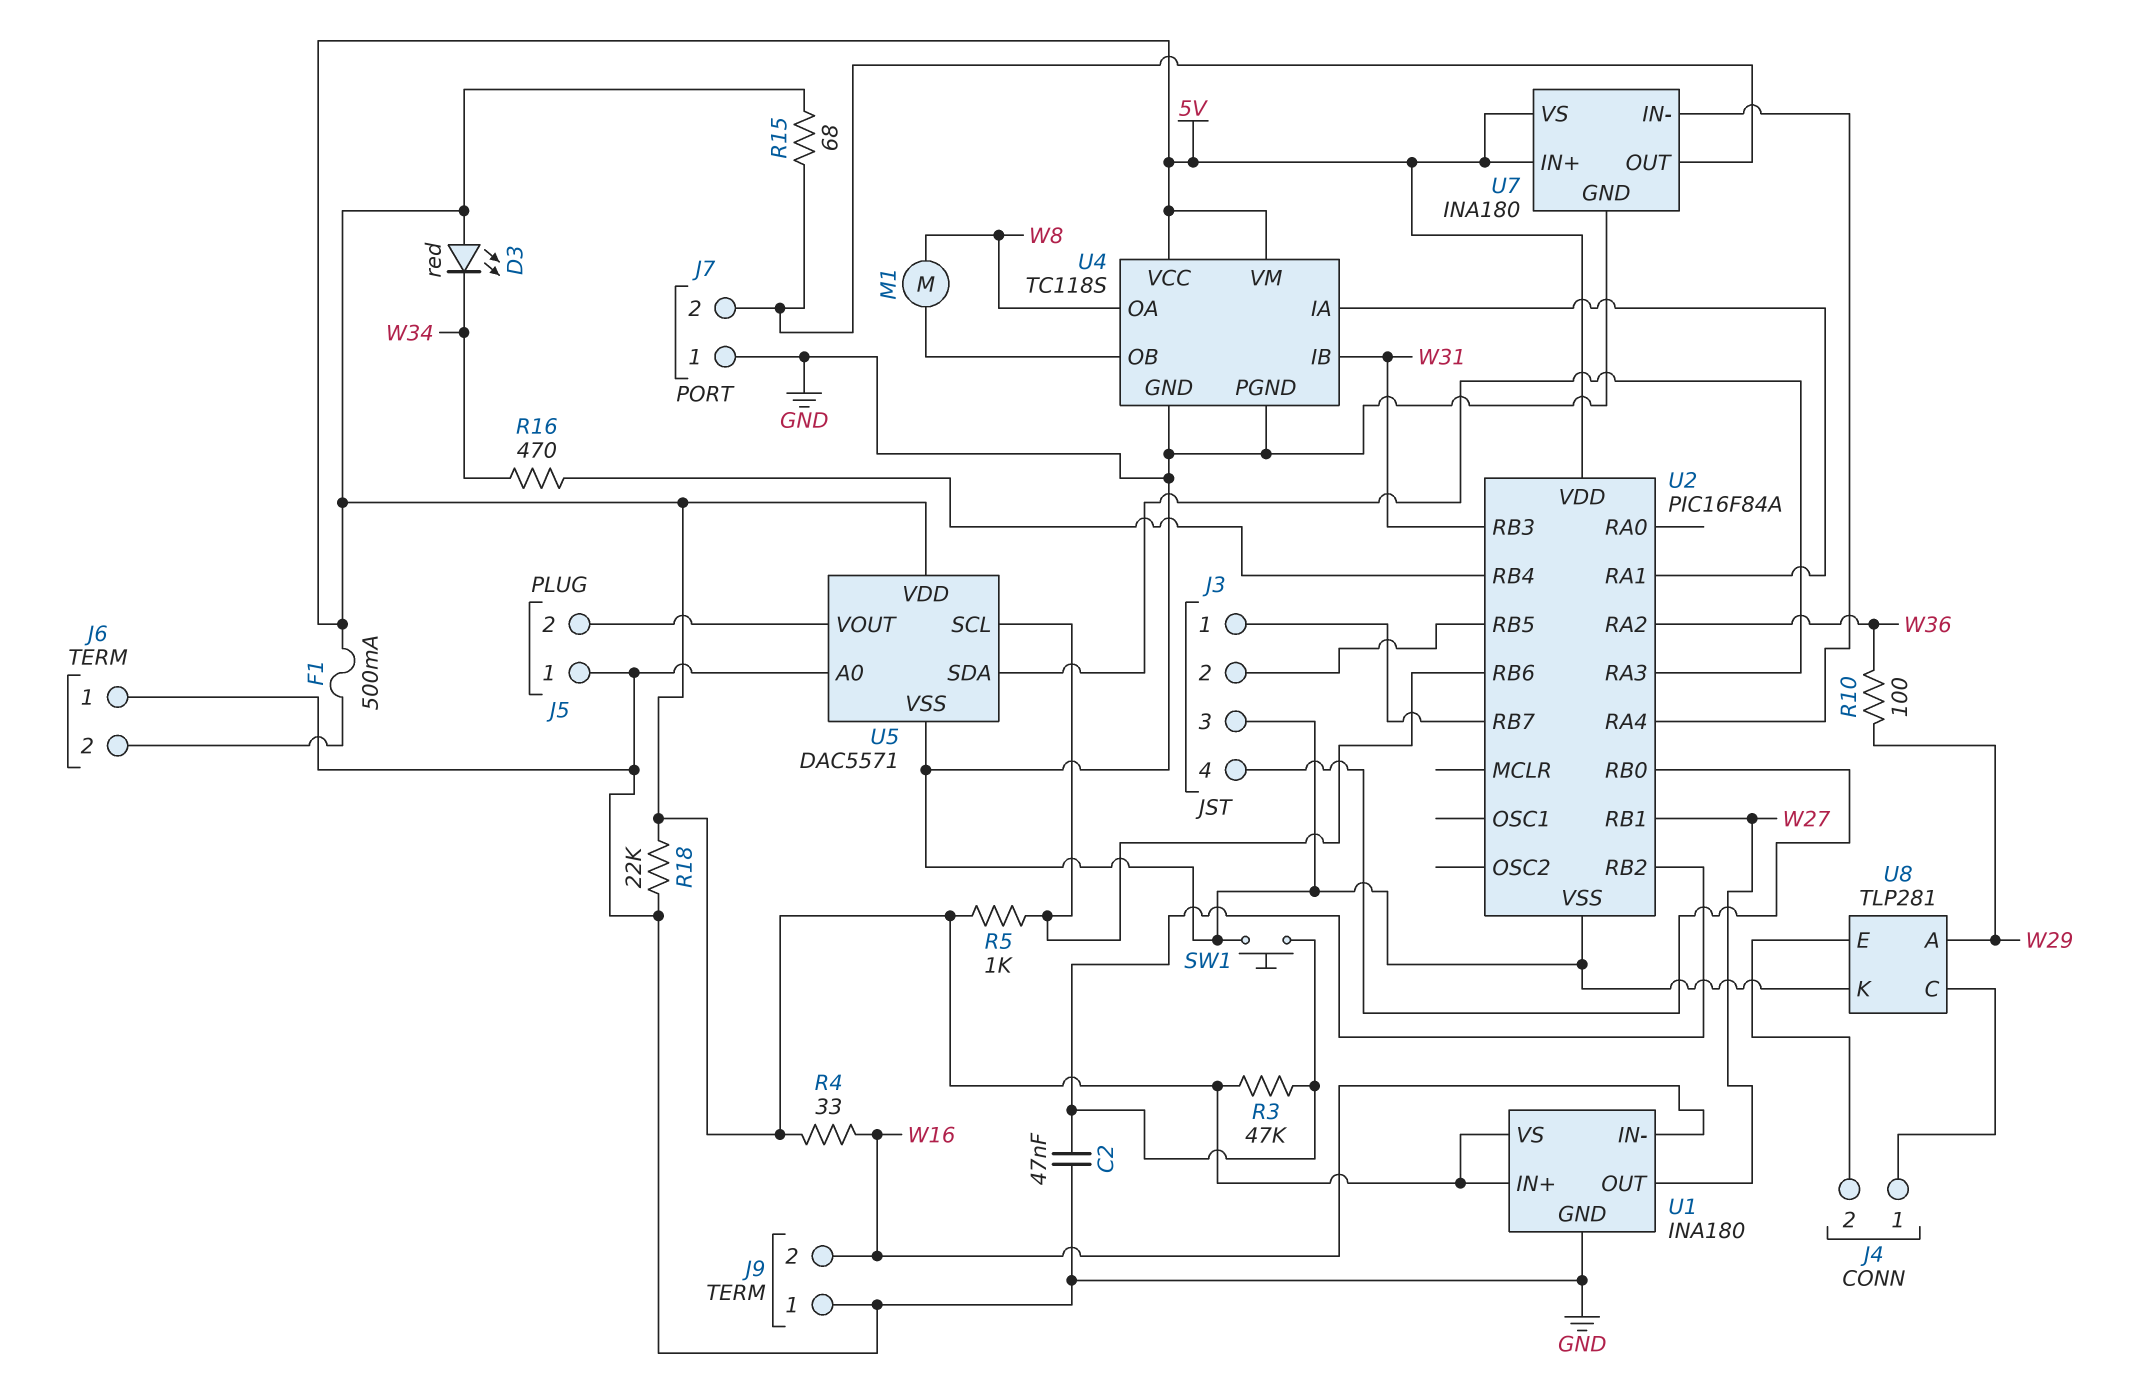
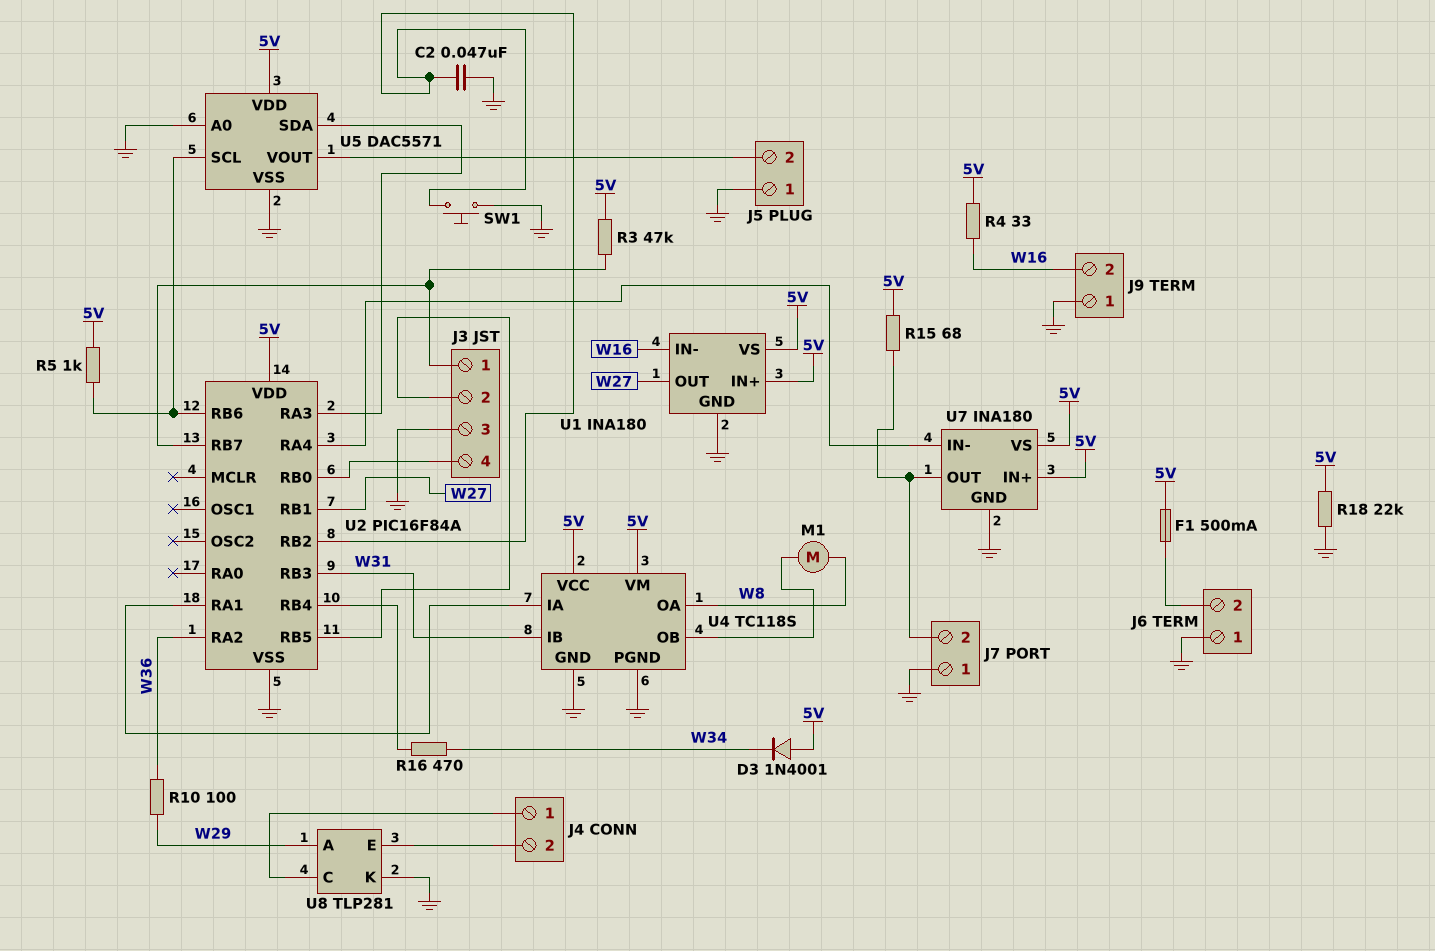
D3: LED red (A 5V, K W34) -> diode 1N4001 (A 5V, K W34)
R3: 47k (5V, U2/RB2) -> 47k (5V, J3/1)

